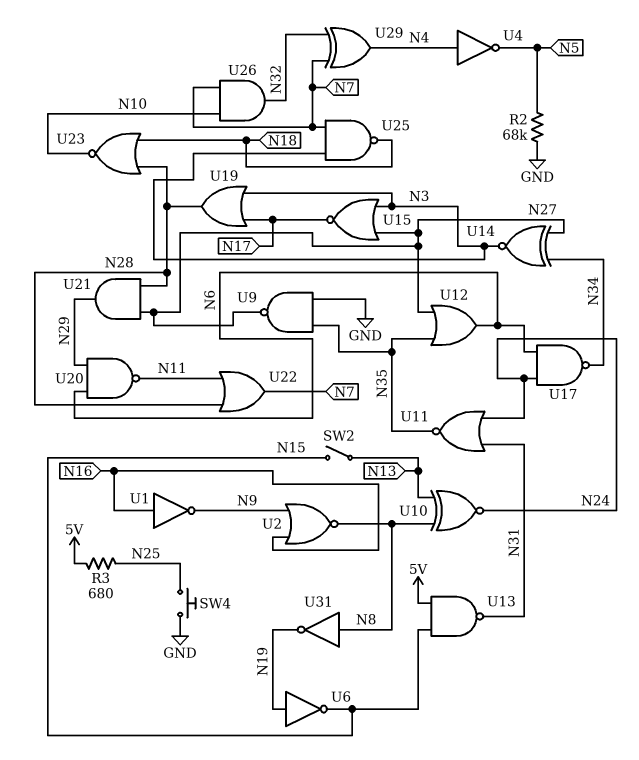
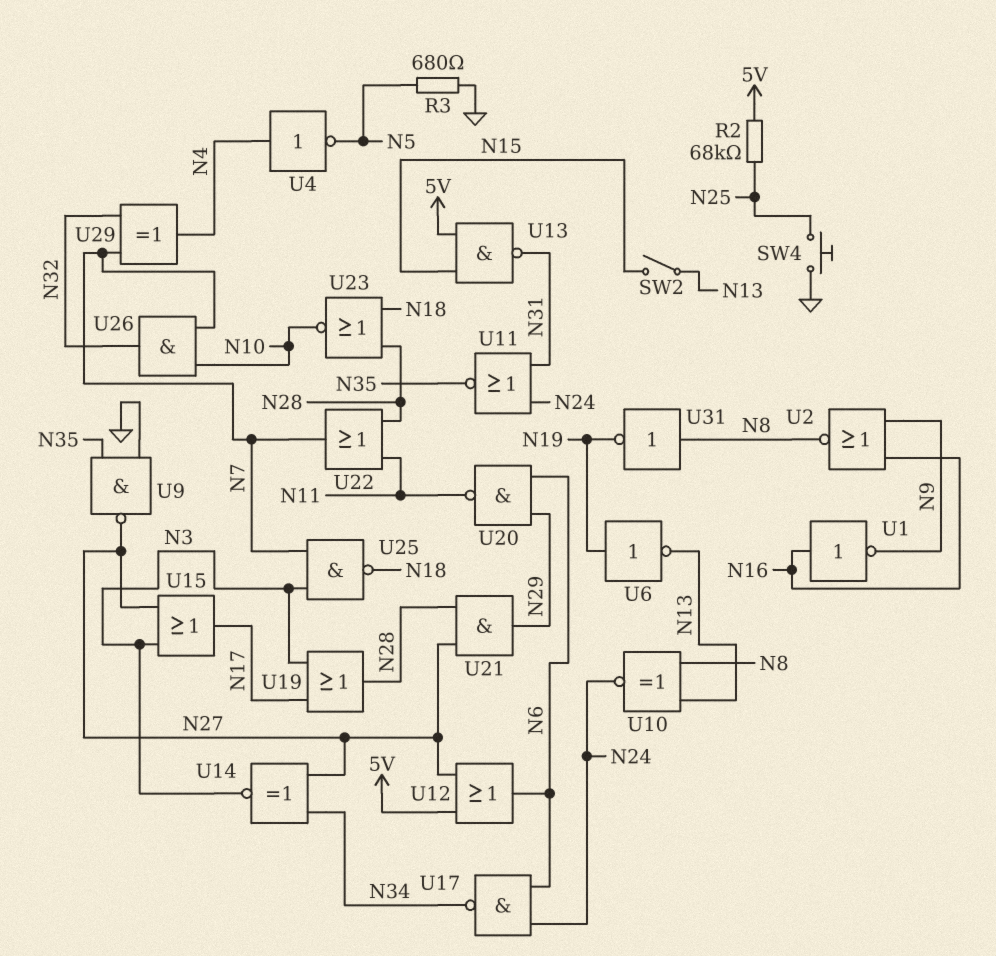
R2: 68k (GND, N5) -> 68k (5V, N25)
R3: 680 (5V, N25) -> 680 (GND, N5)
U6: NOT (in N19, out N15) -> NOT (in N19, out N13)
U12: OR (in N27, in N35, out N6) -> OR (in 5V, in N27, out N6)
U15: NOR (in N3, in N27, out N17) -> OR (in N3, in N27, out N17)

